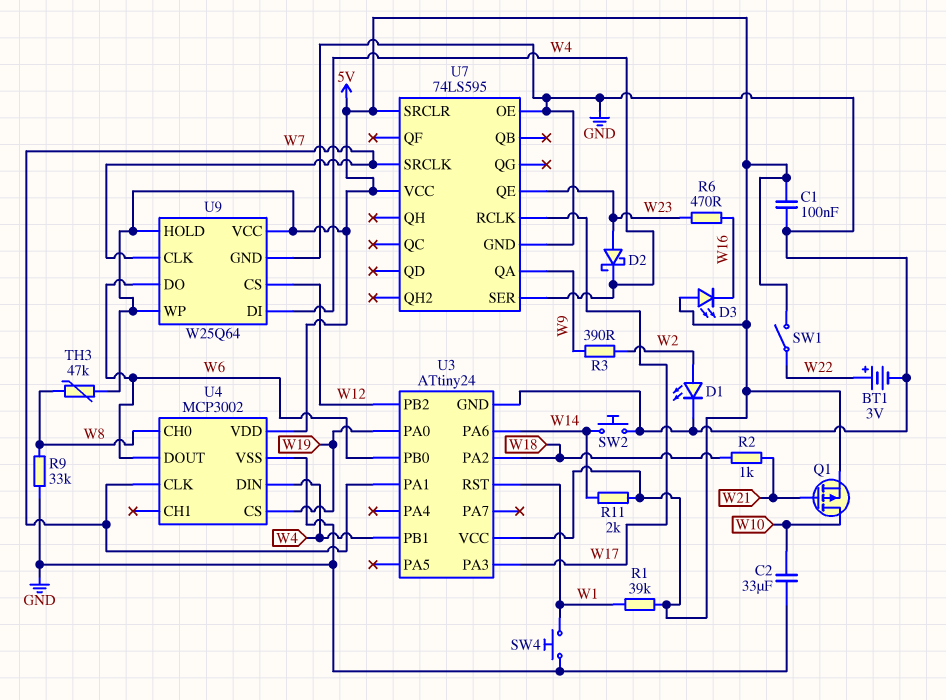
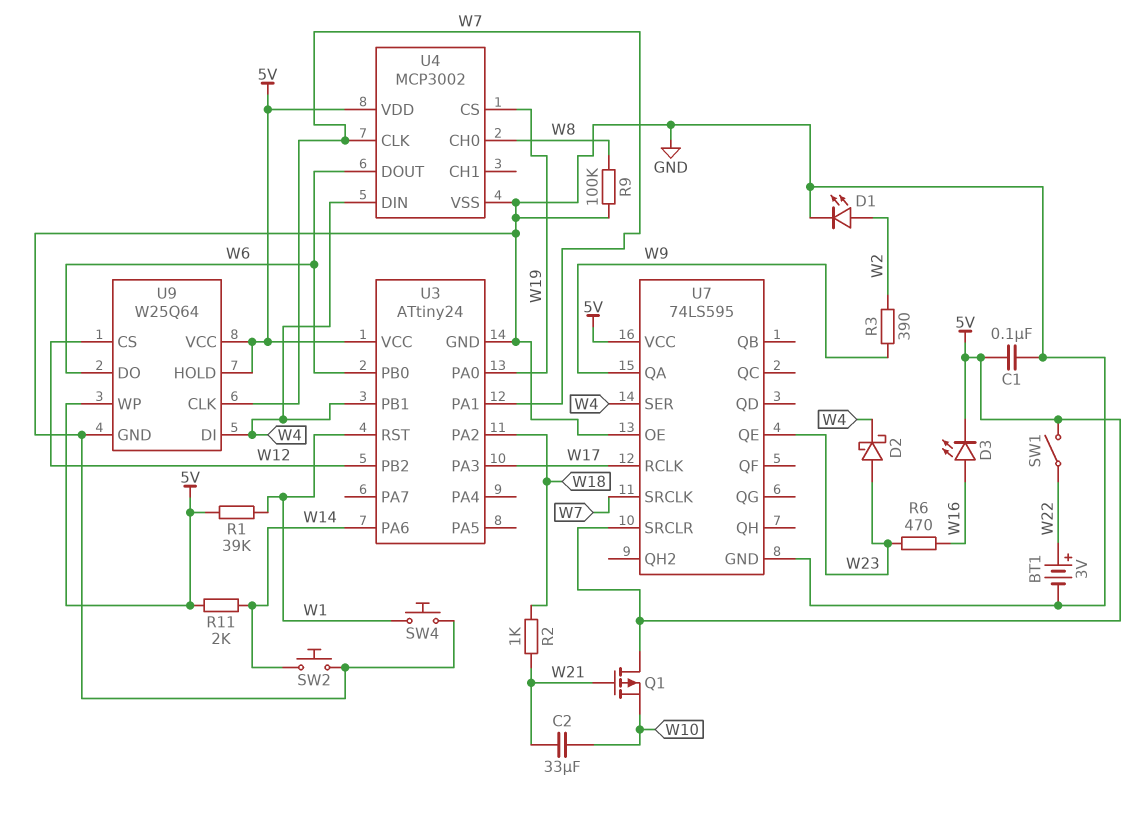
C2: 33uF (GND, W10) -> 33uF (W10, W21)
D3: LED (A 5V, K W16) -> LED (A W16, K 5V)
Q1: PMOS (G W21, D W10, S 5V) -> PMOS (G W21, D 5V, S W10)
R9: 33k (GND, W8) -> 100k (GND, W8)
TH3: 47k (5V, W8) -> none

